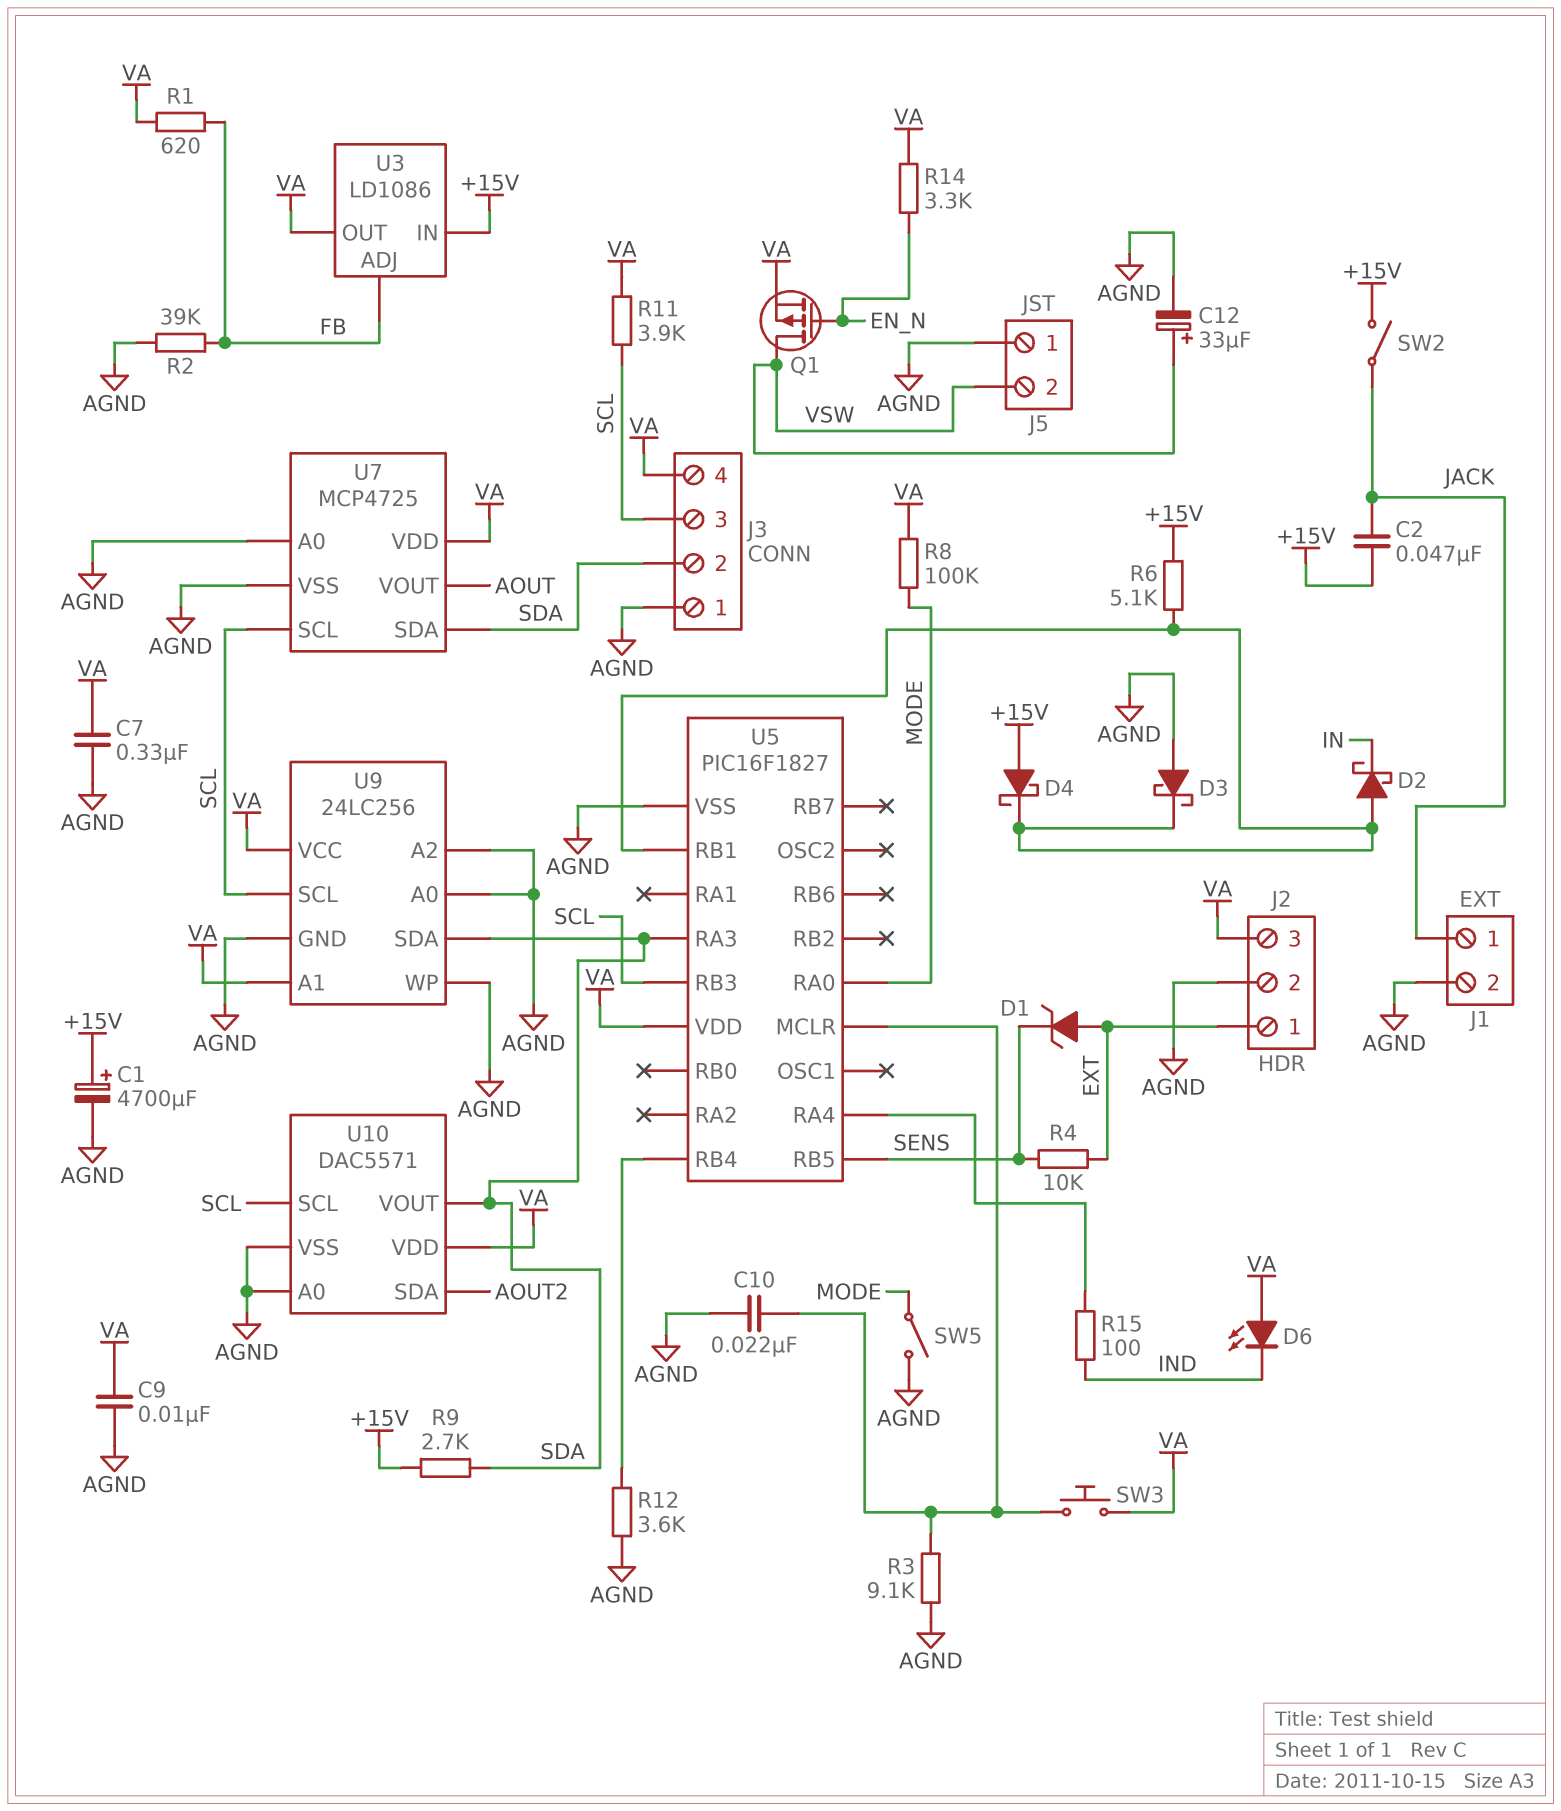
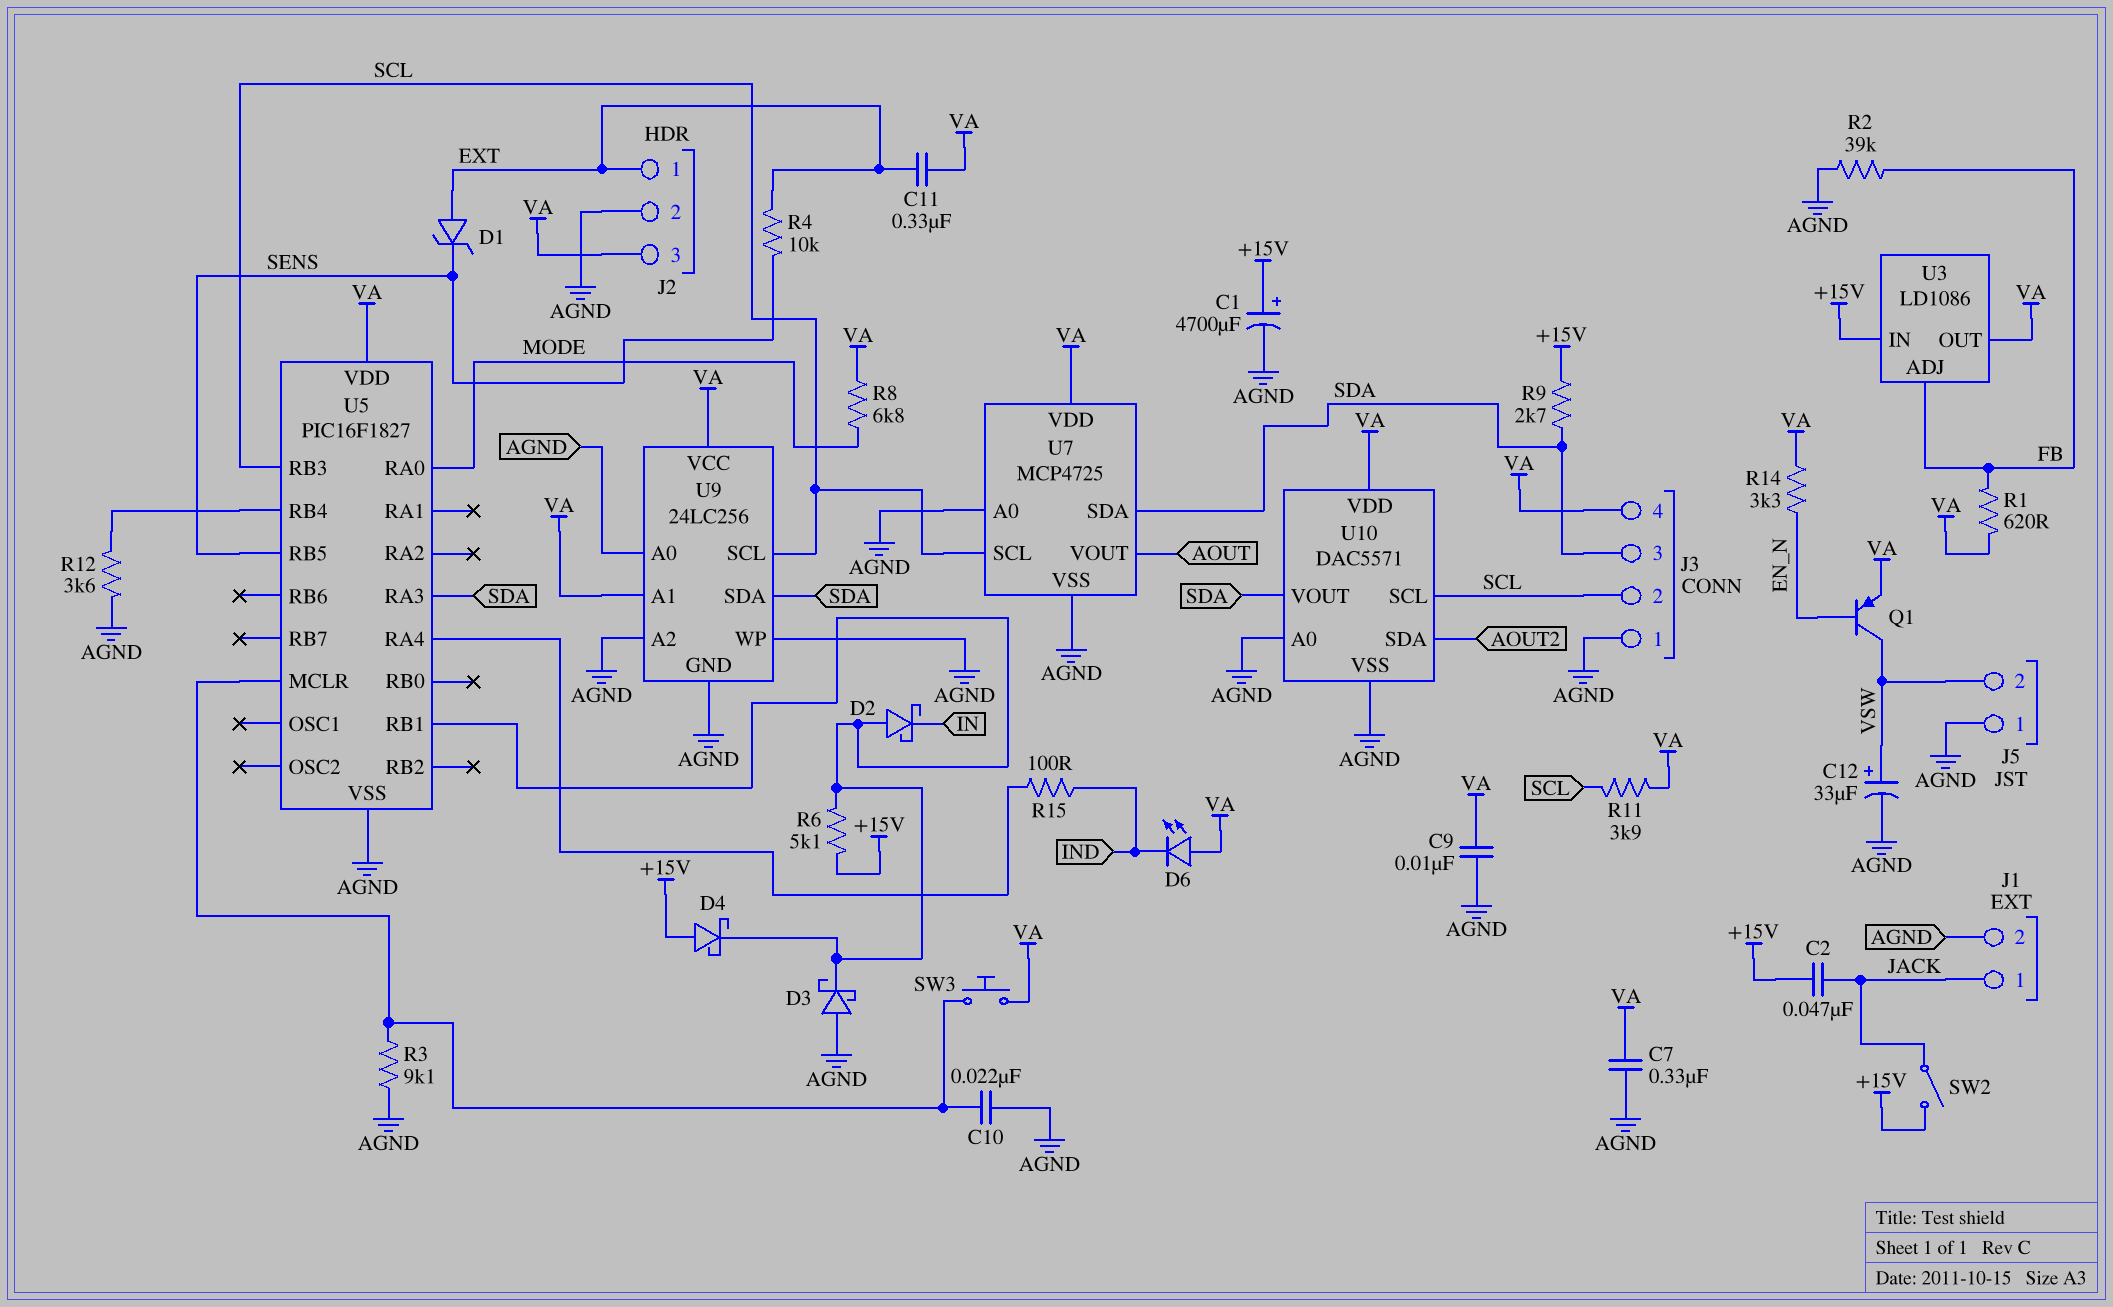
C11: none -> 330nF (EXT, VA)
J3 pin 2: SDA -> SCL
J3 pin 3: SCL -> SDA
Q1: PMOS (G EN_N, D VSW, S VA) -> PNP (B EN_N, C VSW, E VA)
R8: 100k (MODE, VA) -> 6.8k (MODE, VA)
SW5: switch (AGND, MODE) -> none

